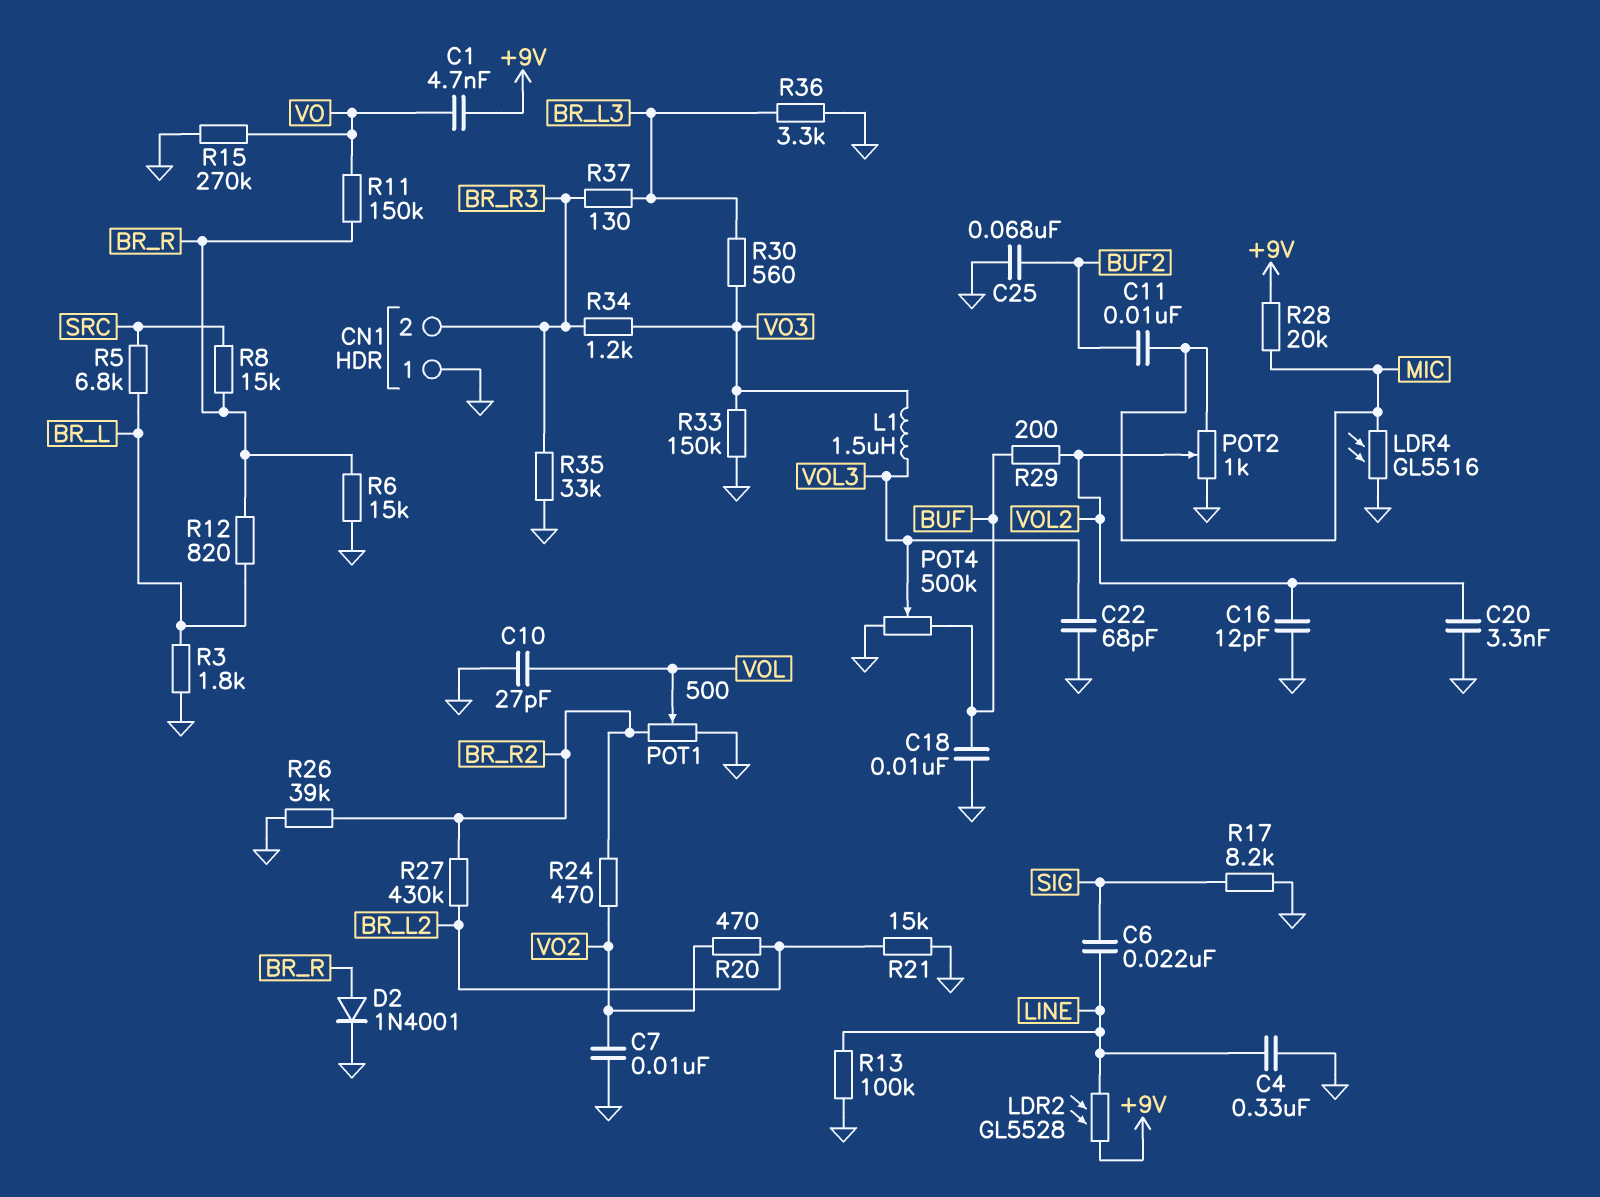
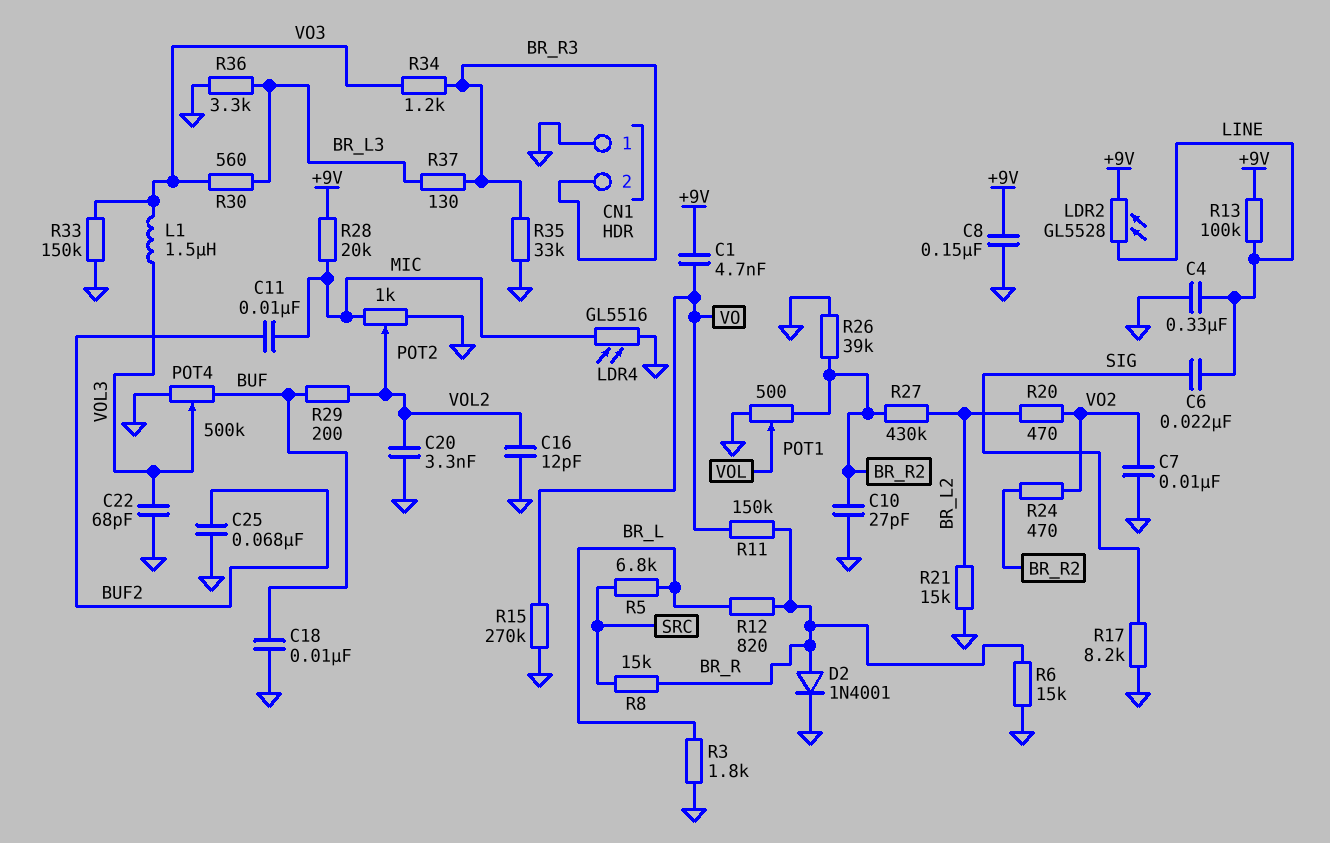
C8: none -> 150nF (+9V, GND)
C10: 27pF (GND, VOL) -> 27pF (BR_R2, GND)
R13: 100k (GND, LINE) -> 100k (+9V, LINE)

